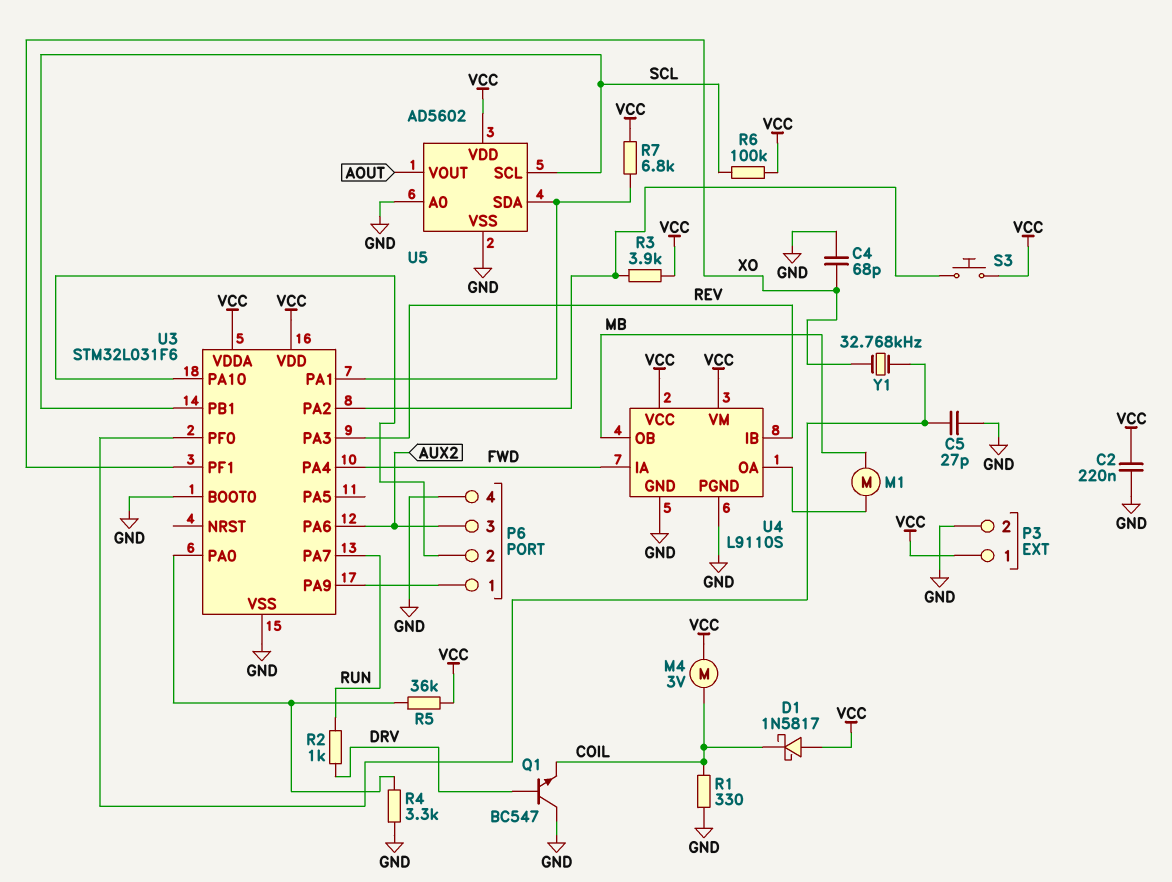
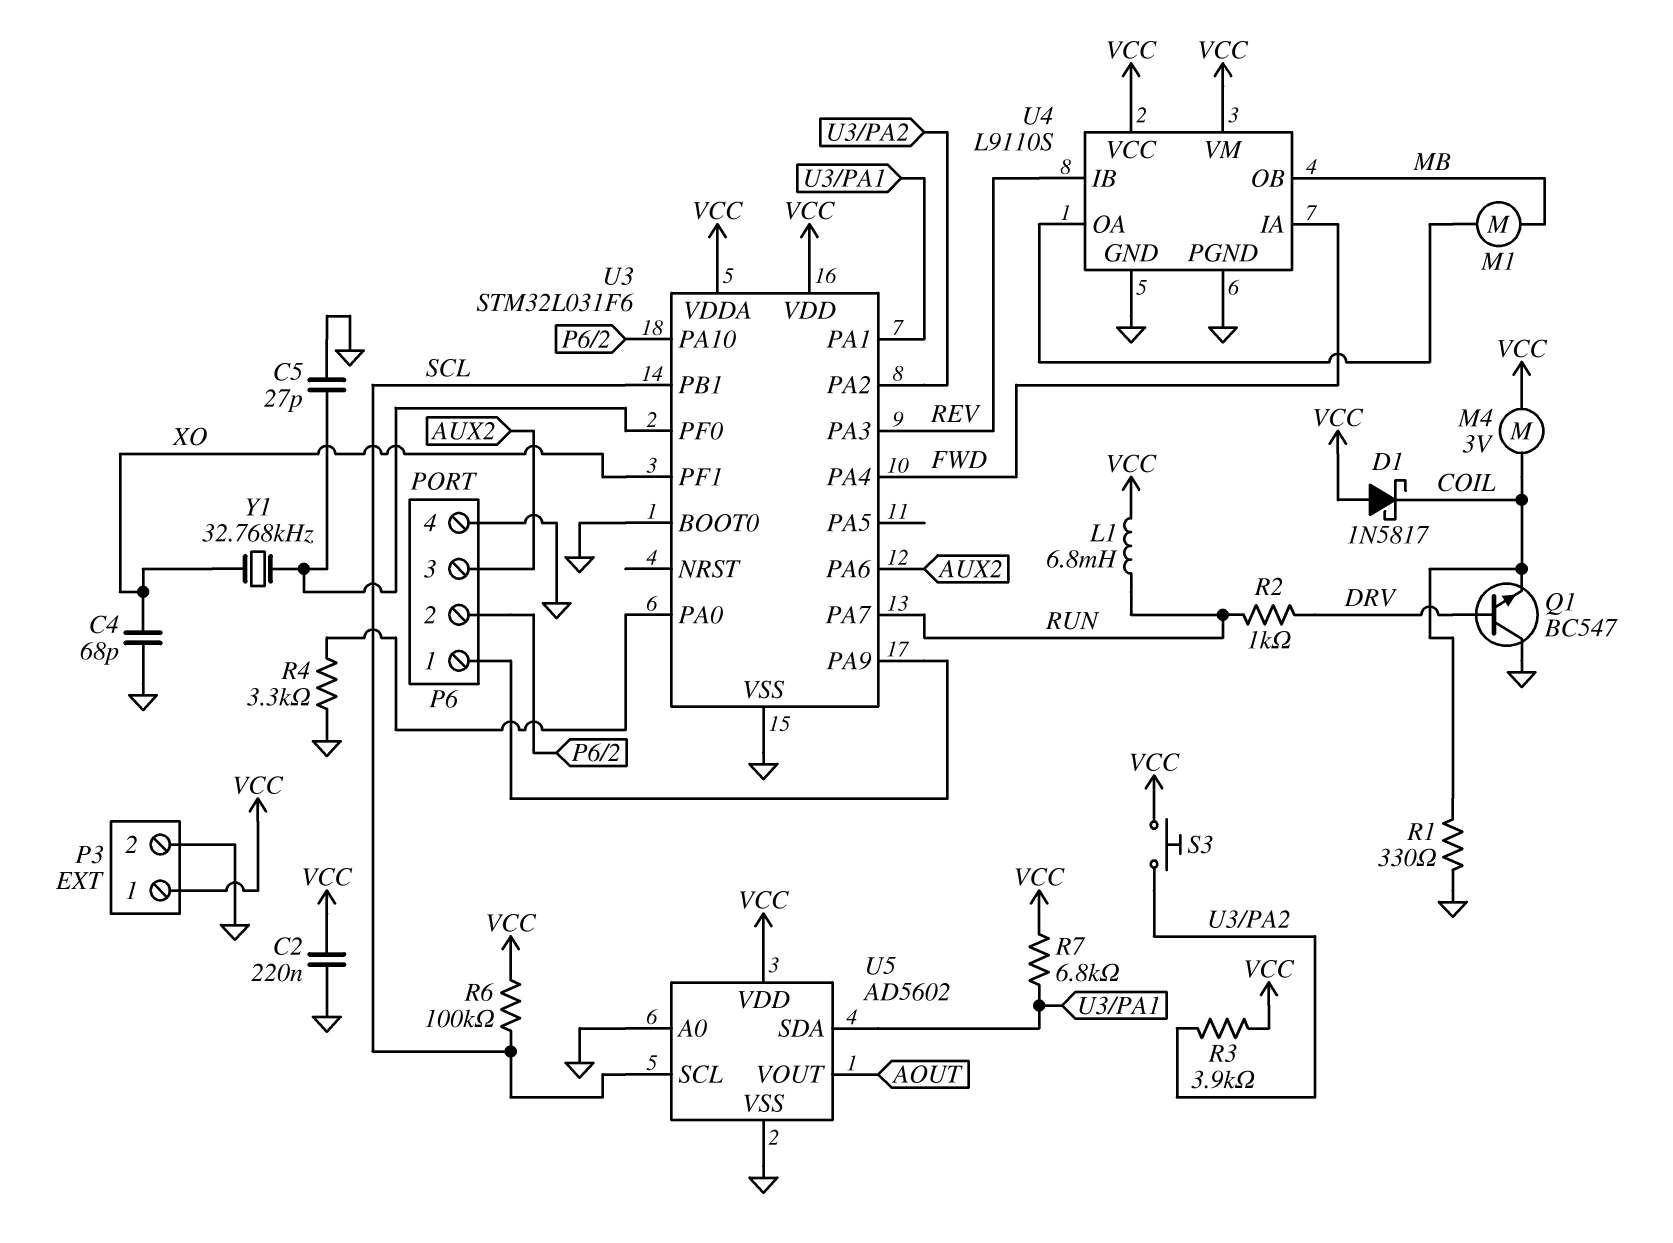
L1: none -> 6.8mH (RUN, VCC)
R5: 36k (U3/PA0, VCC) -> none

